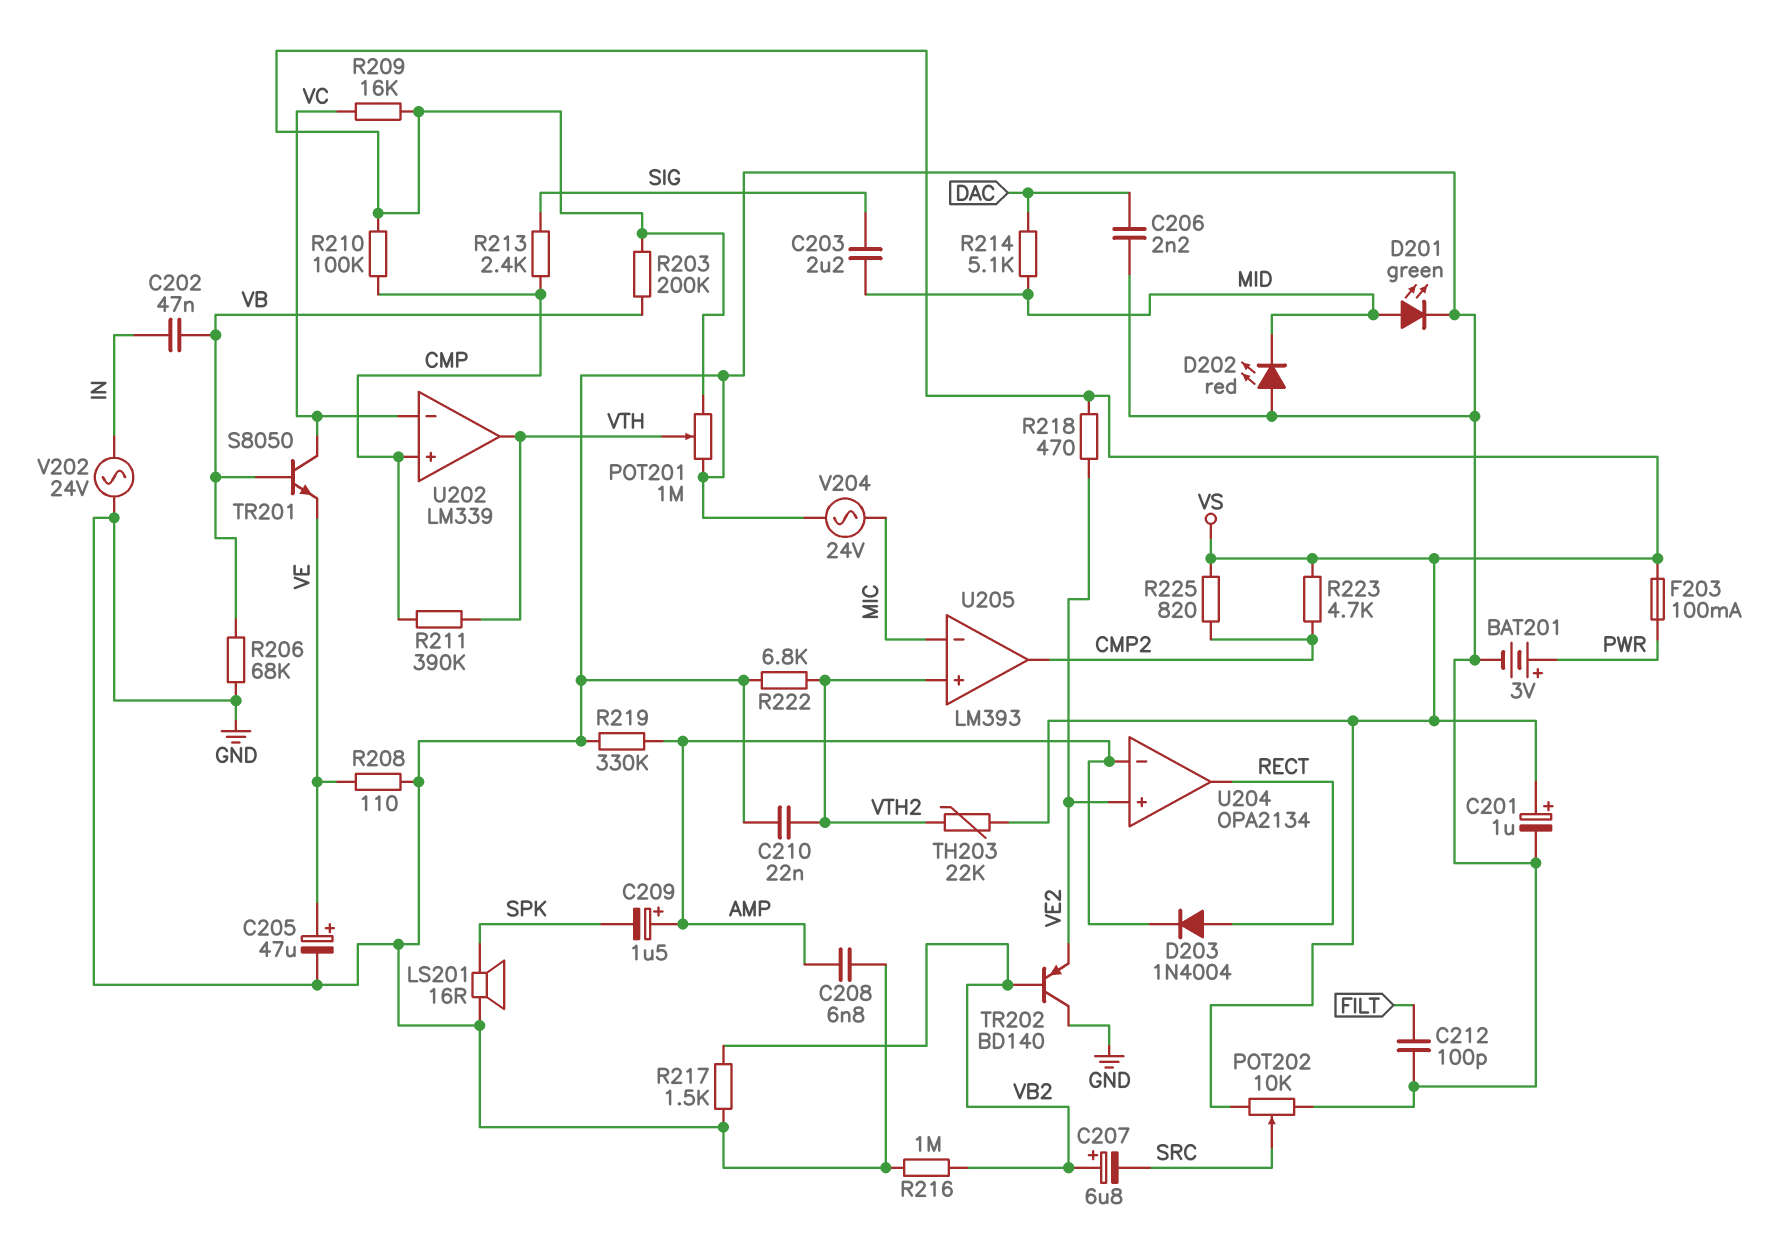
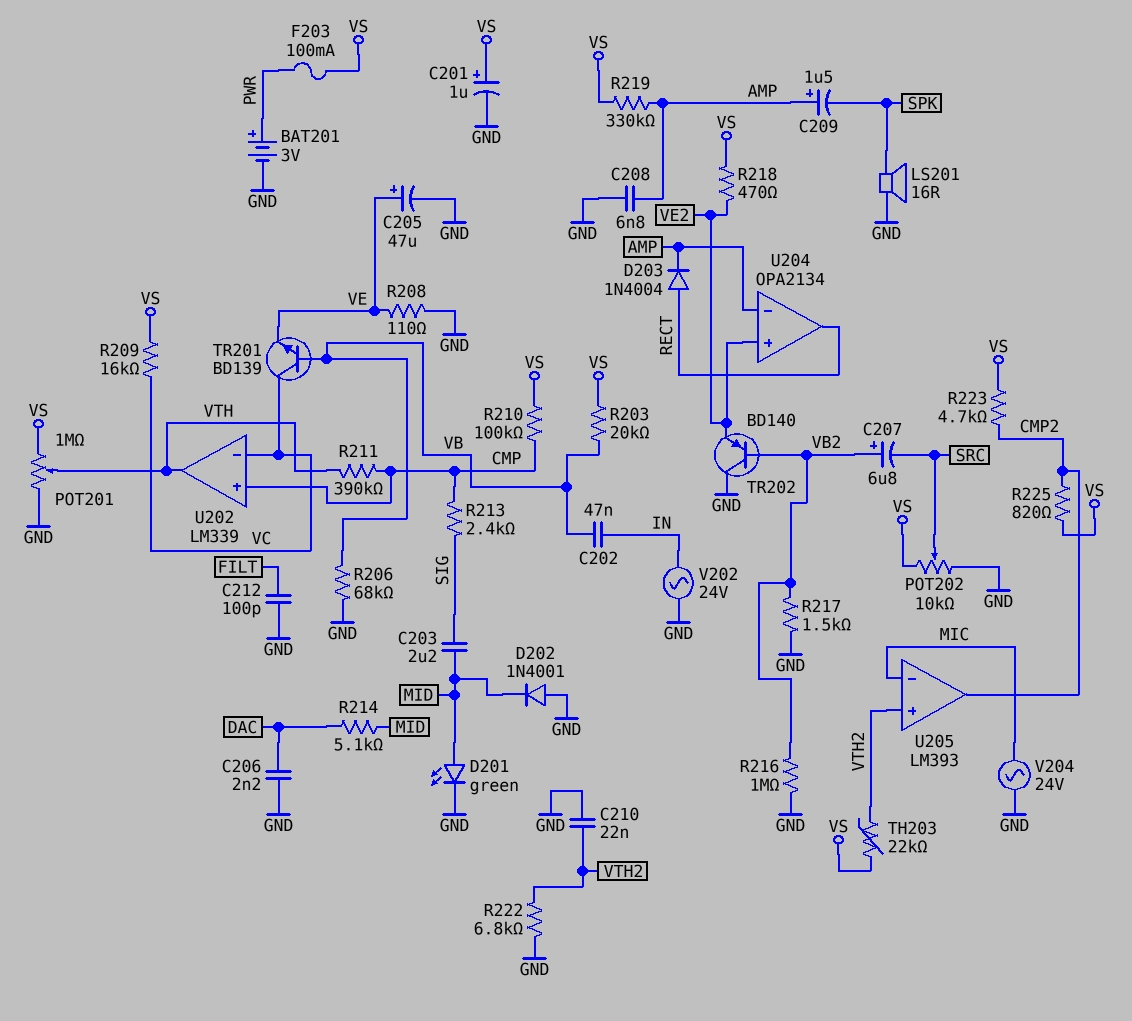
D202: LED red (A GND, K MID) -> diode 1N4001 (A GND, K MID)
R203: 200k (VB, VS) -> 20k (VB, VS)
R219: 330k (AMP, GND) -> 330k (AMP, VS)
TR201: NPN S8050 (B VB, C VC, E VE) -> NPN BD139 (B VB, C VC, E VE)

